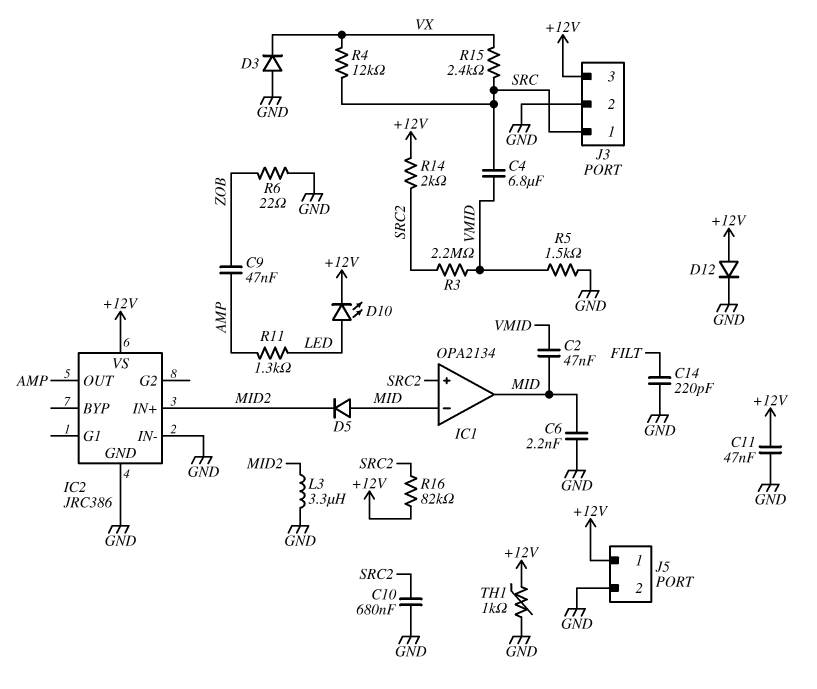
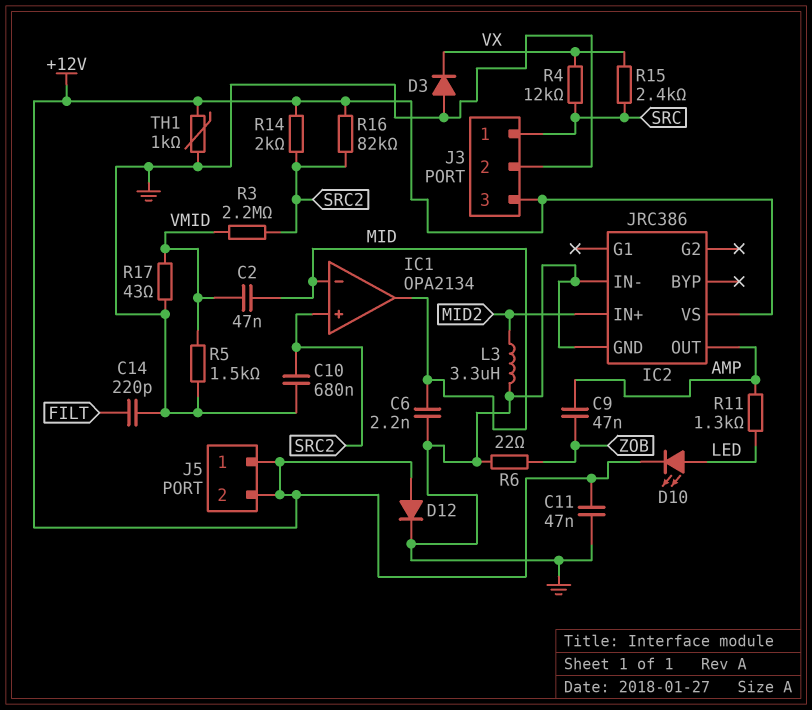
C4: 6.8uF (SRC, VMID) -> none
D5: diode (A MID, K MID2) -> none
J5 pin 2: GND -> +12V
R17: none -> 43 (GND, VMID)

